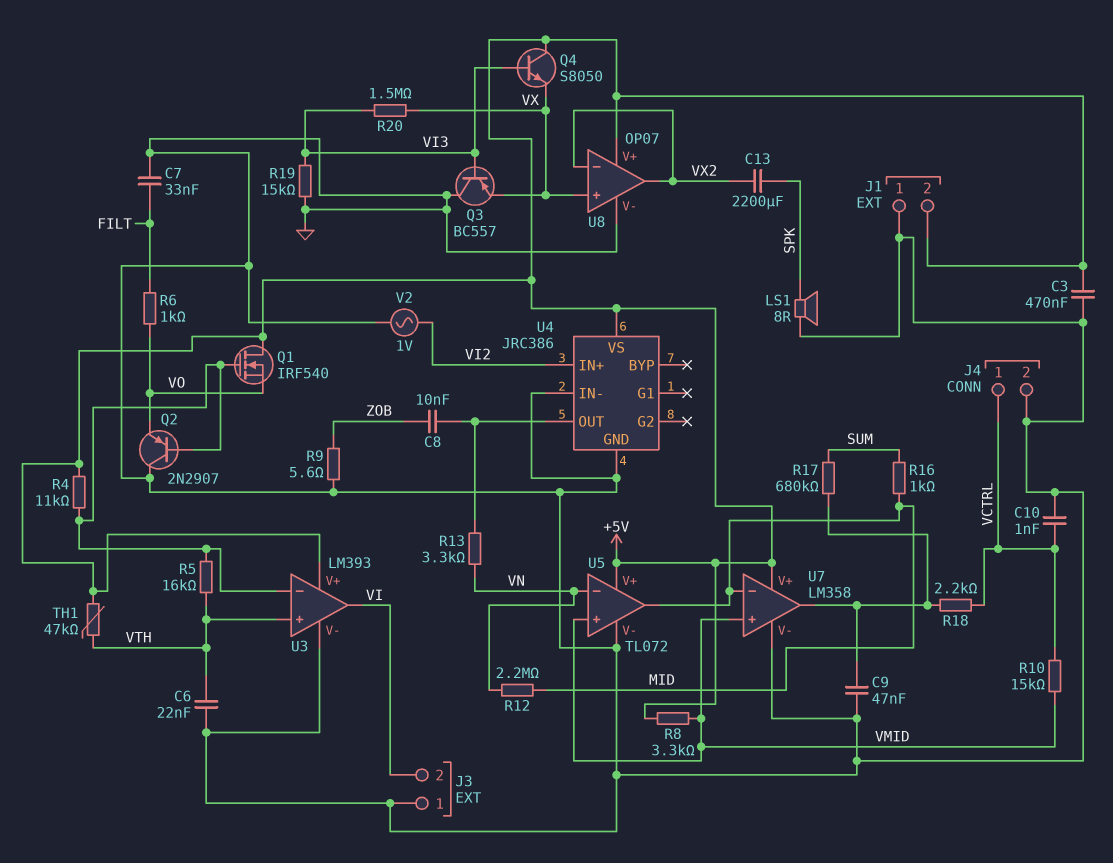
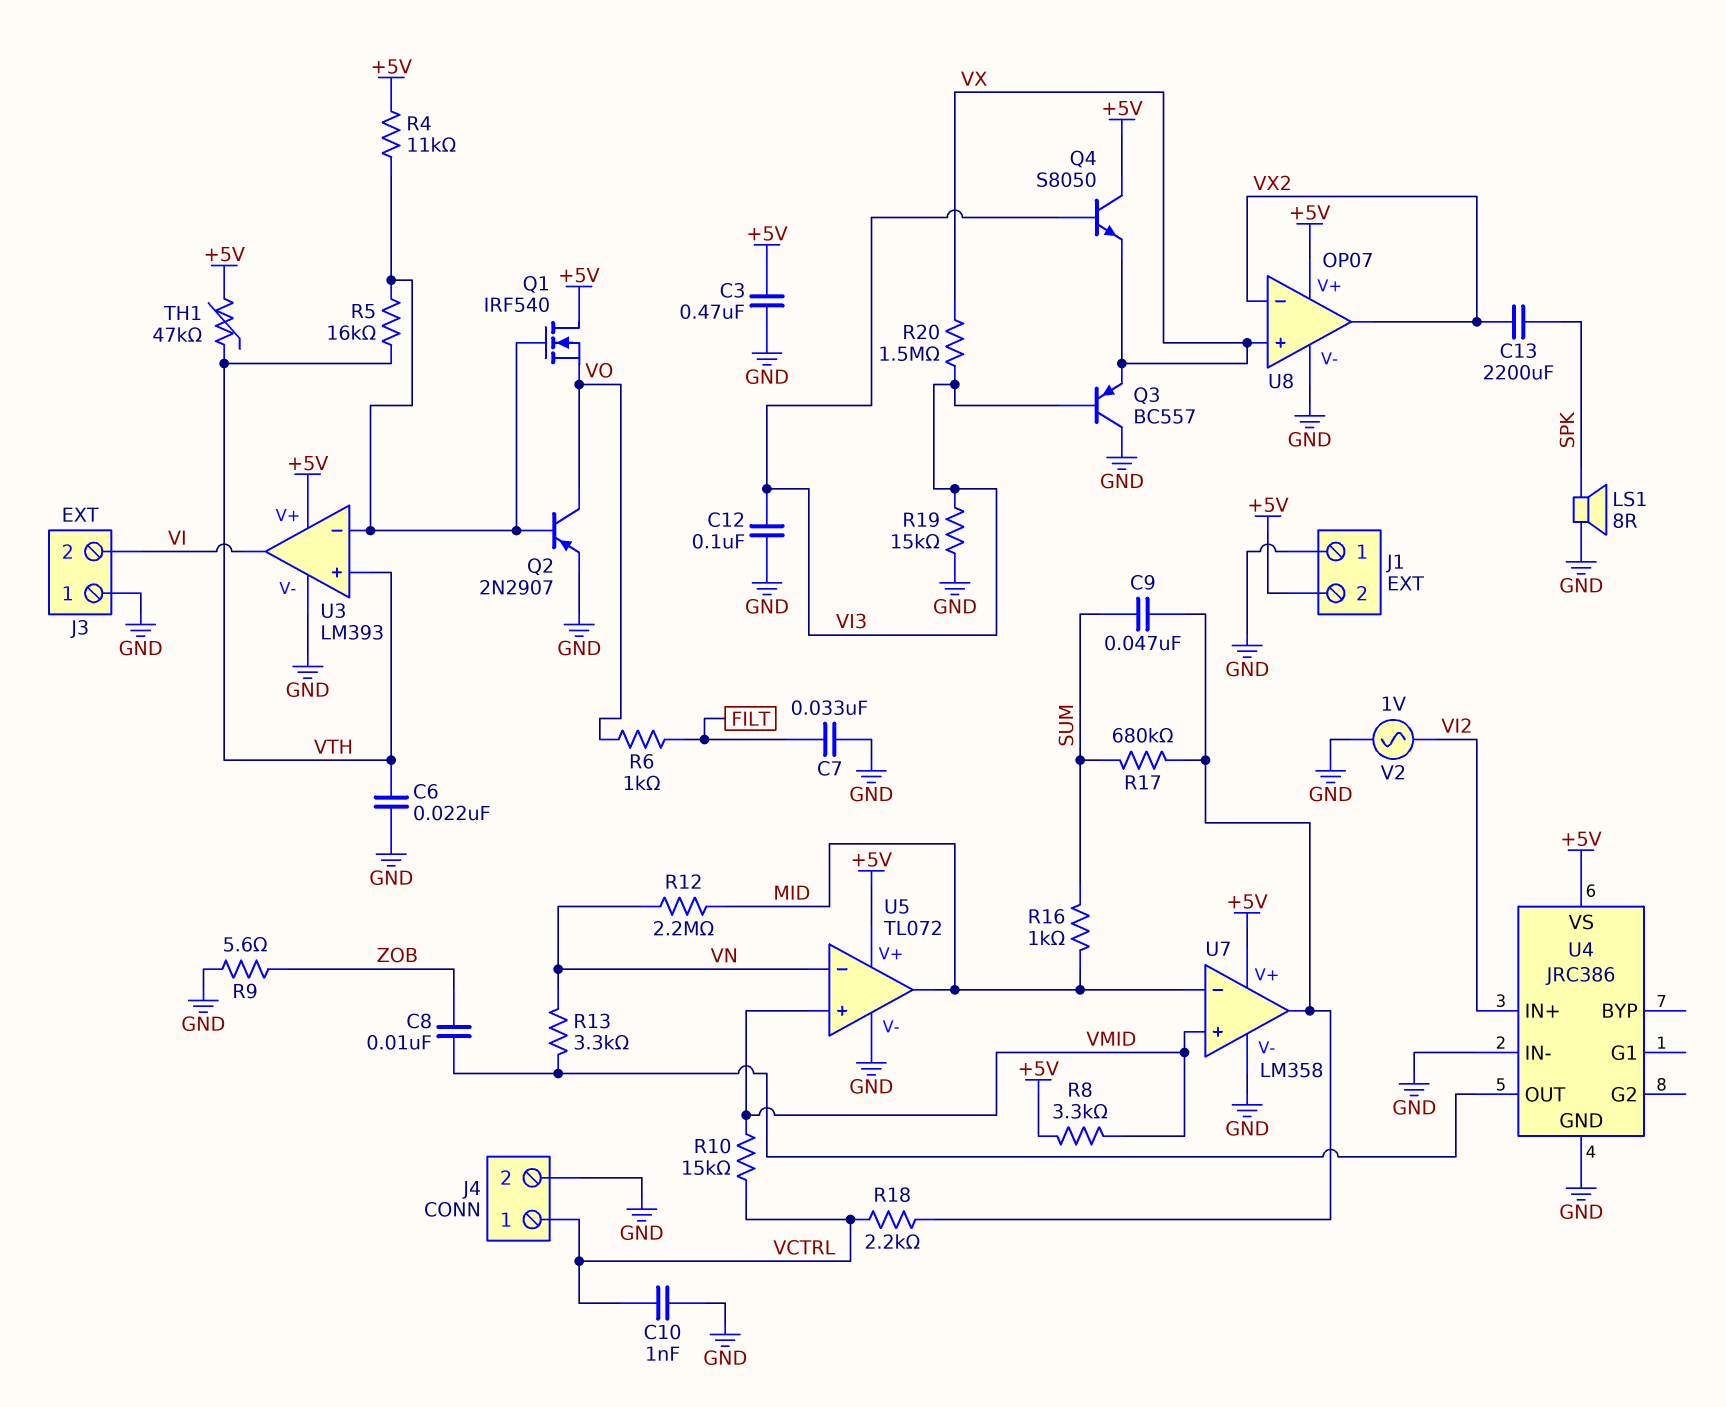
C9: 47nF (GND, U7/out) -> 47nF (SUM, U7/out)
C12: none -> 100nF (GND, VI3)
Q2: PNP 2N2907 (B U3/in-, C GND, E VO) -> PNP 2N2907 (B U3/in-, C VO, E GND)

